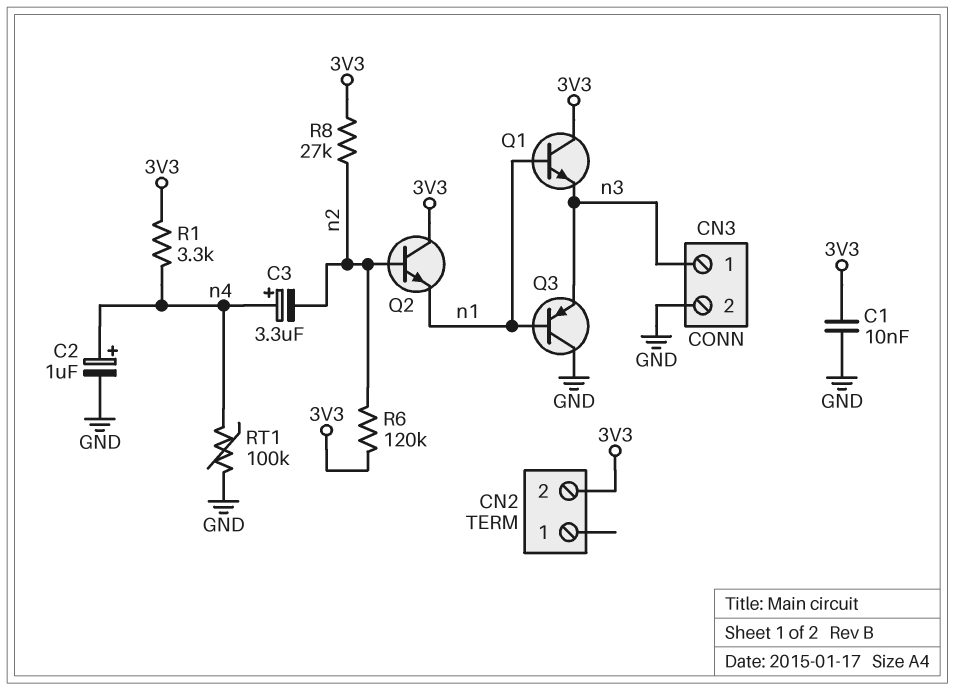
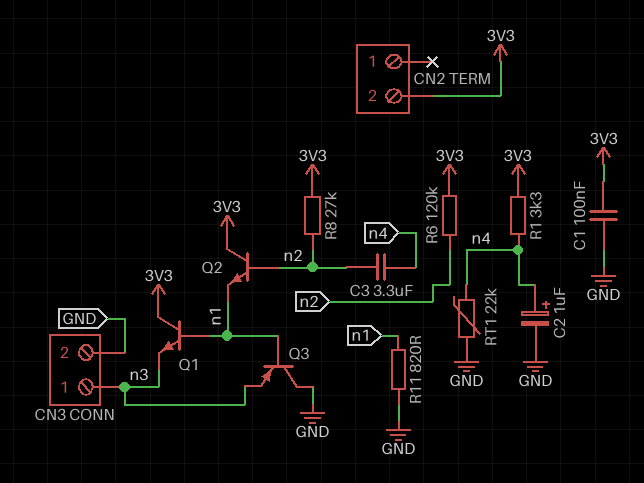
C1: 10nF (3V3, GND) -> 100nF (3V3, GND)
C3: 3.3uF (plus n4, minus n2) -> 3.3uF (n2, n4)
R11: none -> 820 (GND, n1)
RT1: 100k (GND, n4) -> 22k (GND, n4)

